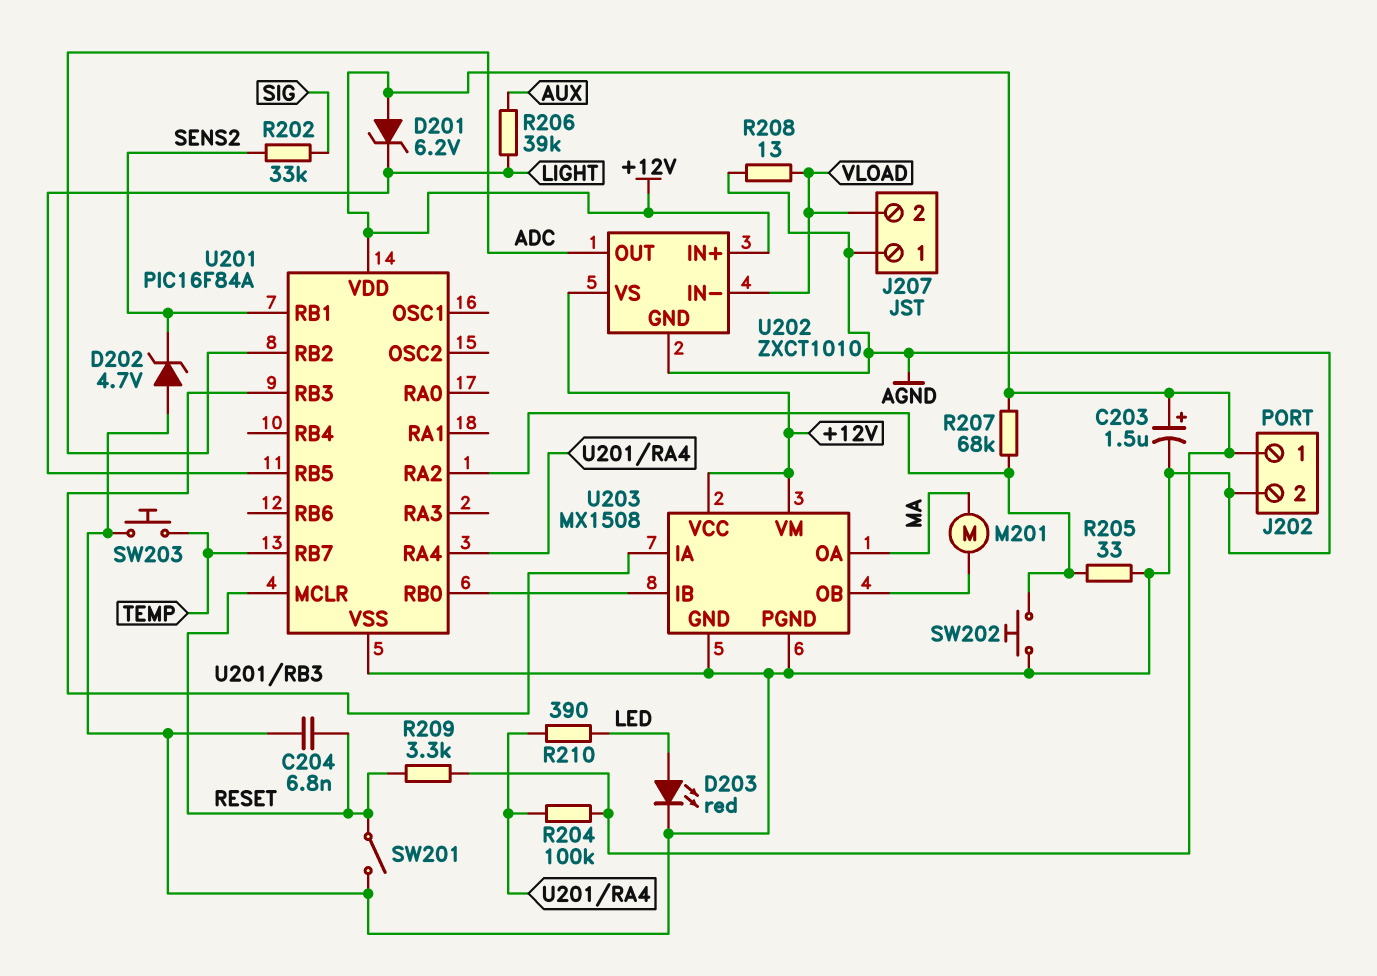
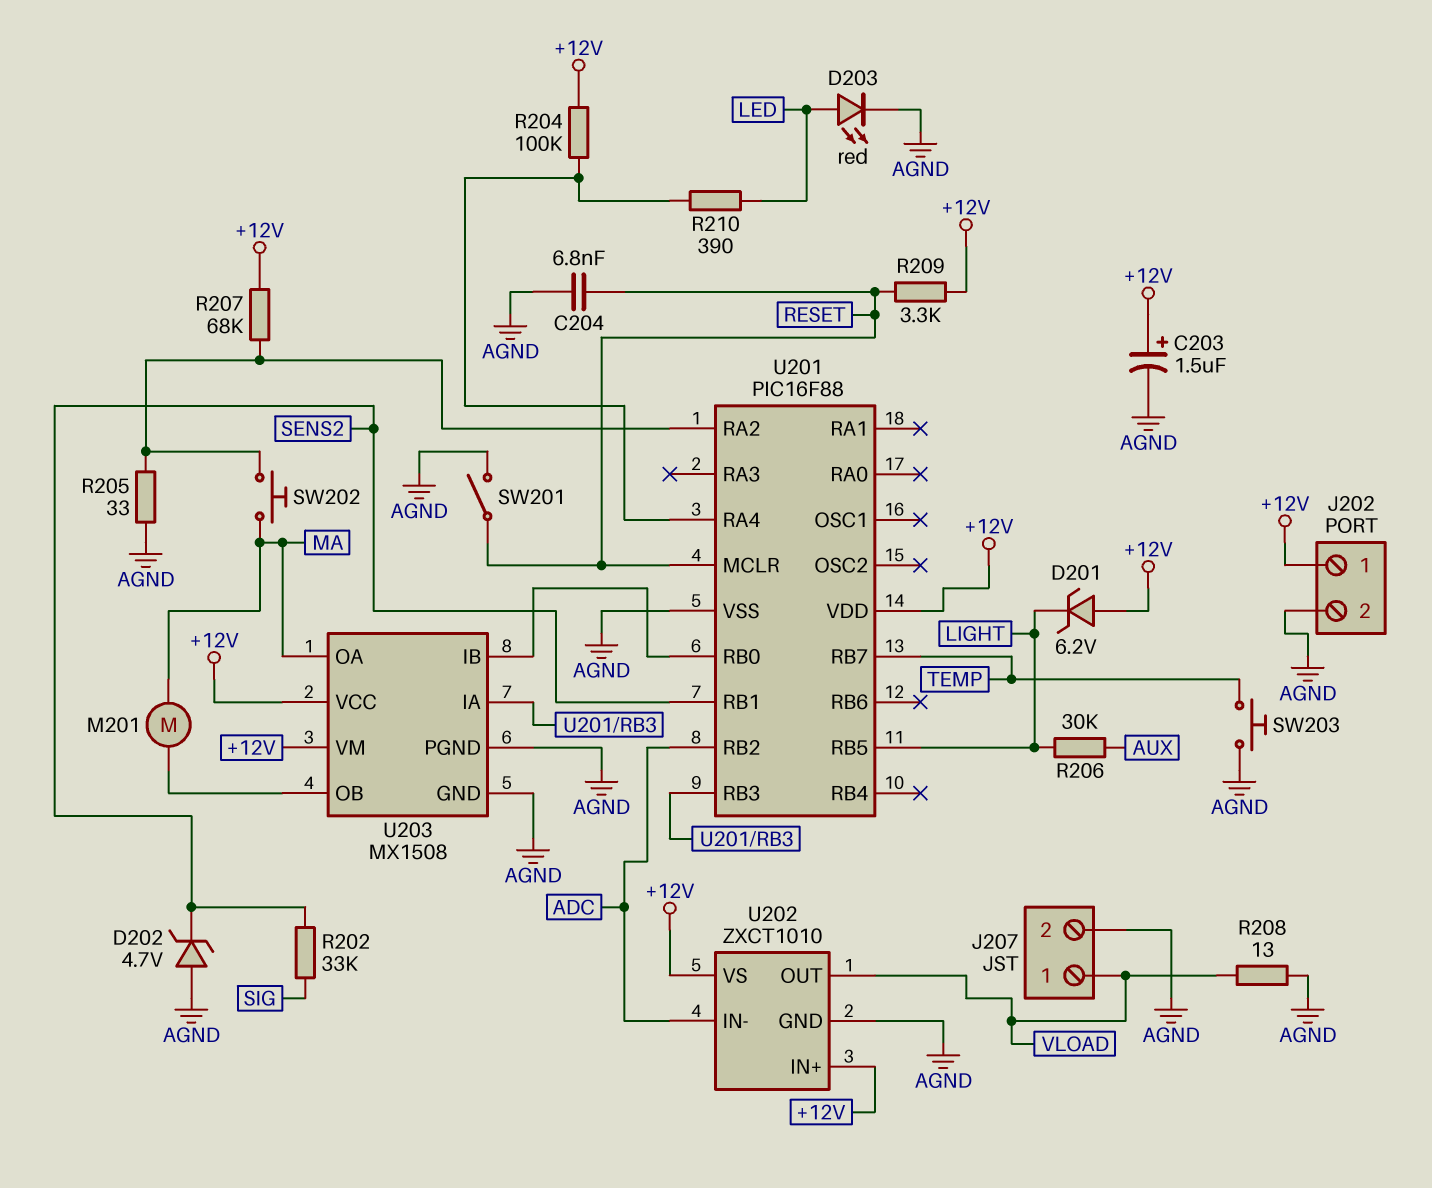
J207 pin 1: AGND -> VLOAD
J207 pin 2: VLOAD -> AGND
R206: 39k (AUX, LIGHT) -> 30k (AUX, LIGHT)
SW202: button (AGND, U201/RA2) -> button (MA, U201/RA2)
U201: PIC16F84A -> PIC16F88
U202 pin IN-: VLOAD -> ADC
U202 pin OUT: ADC -> VLOAD

